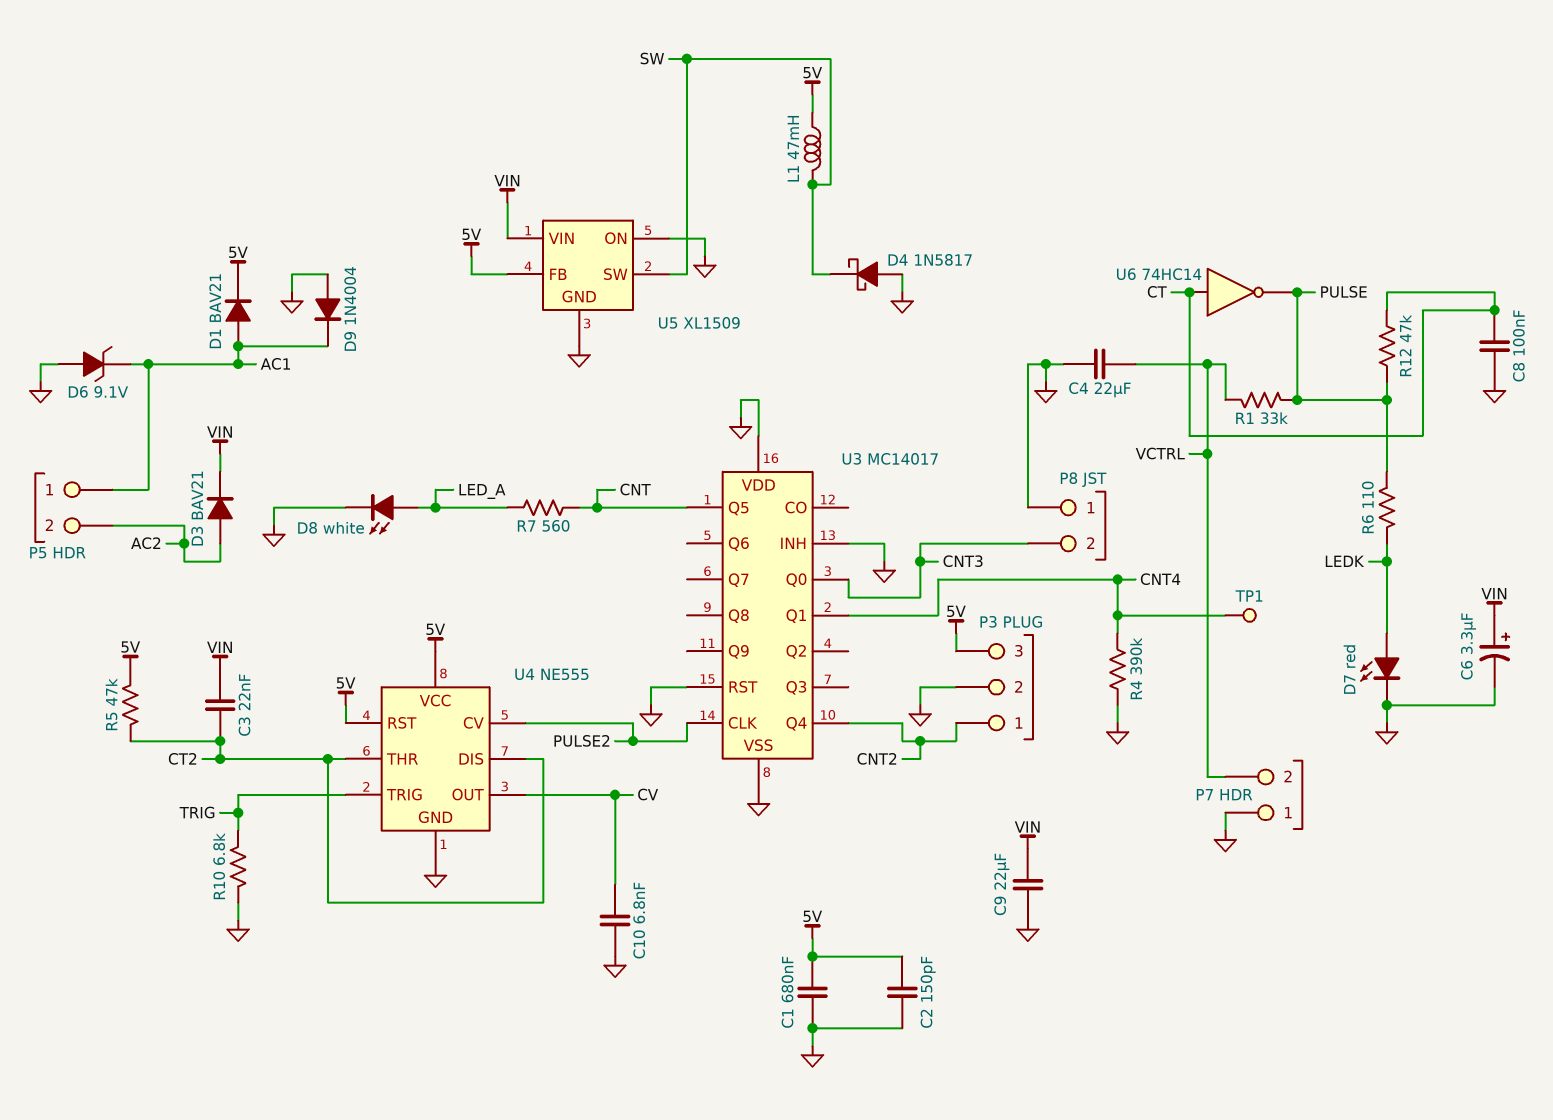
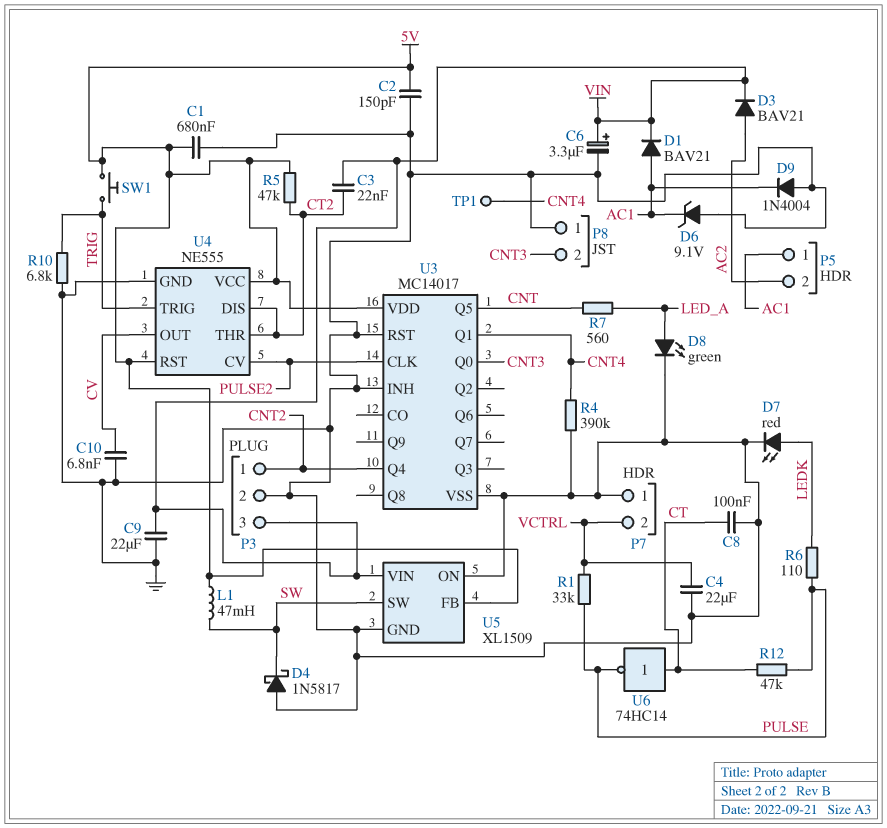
D1: diode BAV21 (A AC1, K 5V) -> diode BAV21 (A AC1, K VIN)
D8: LED white (A LED_A, K GND) -> LED green (A LED_A, K GND)
P3 pin 3: 5V -> VIN
SW1: none -> button (5V, TRIG)
U3 pin VDD: GND -> 5V

